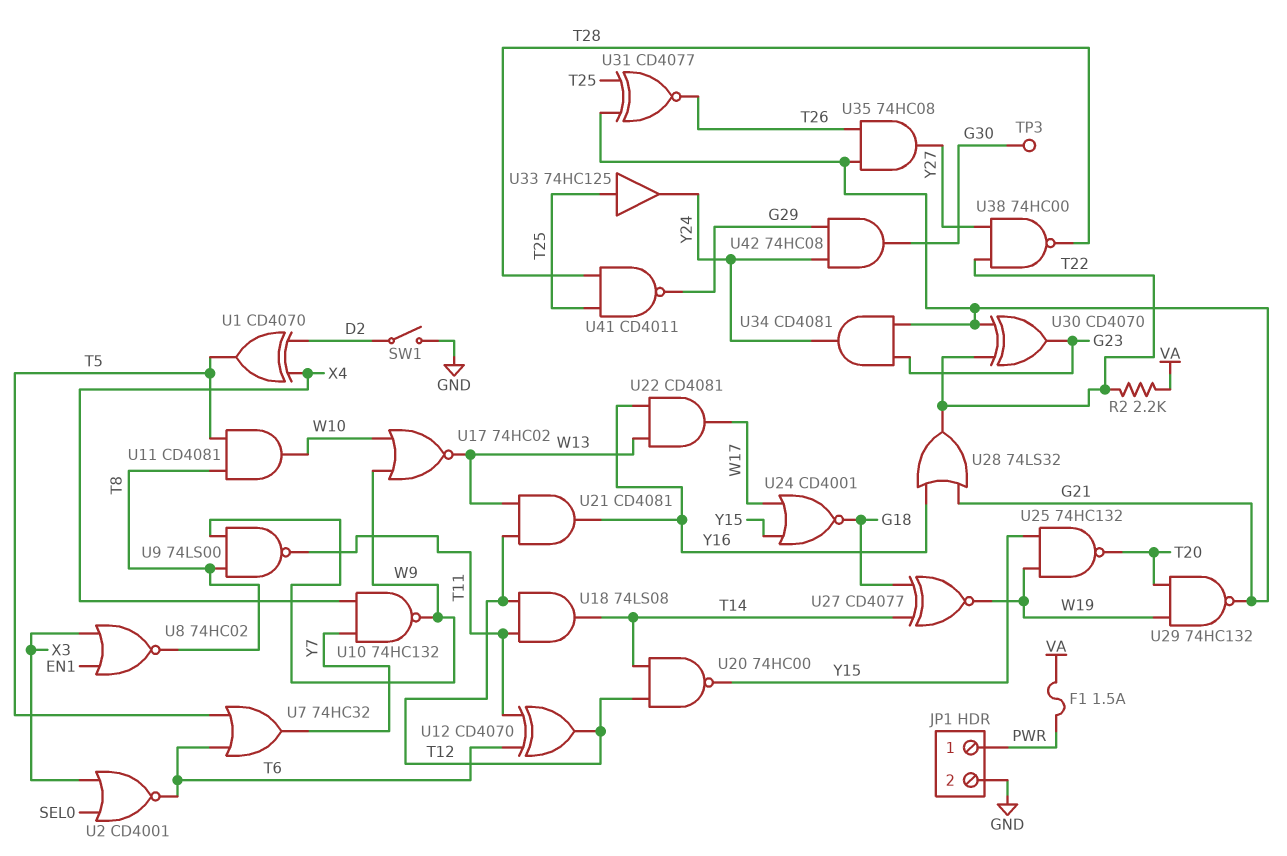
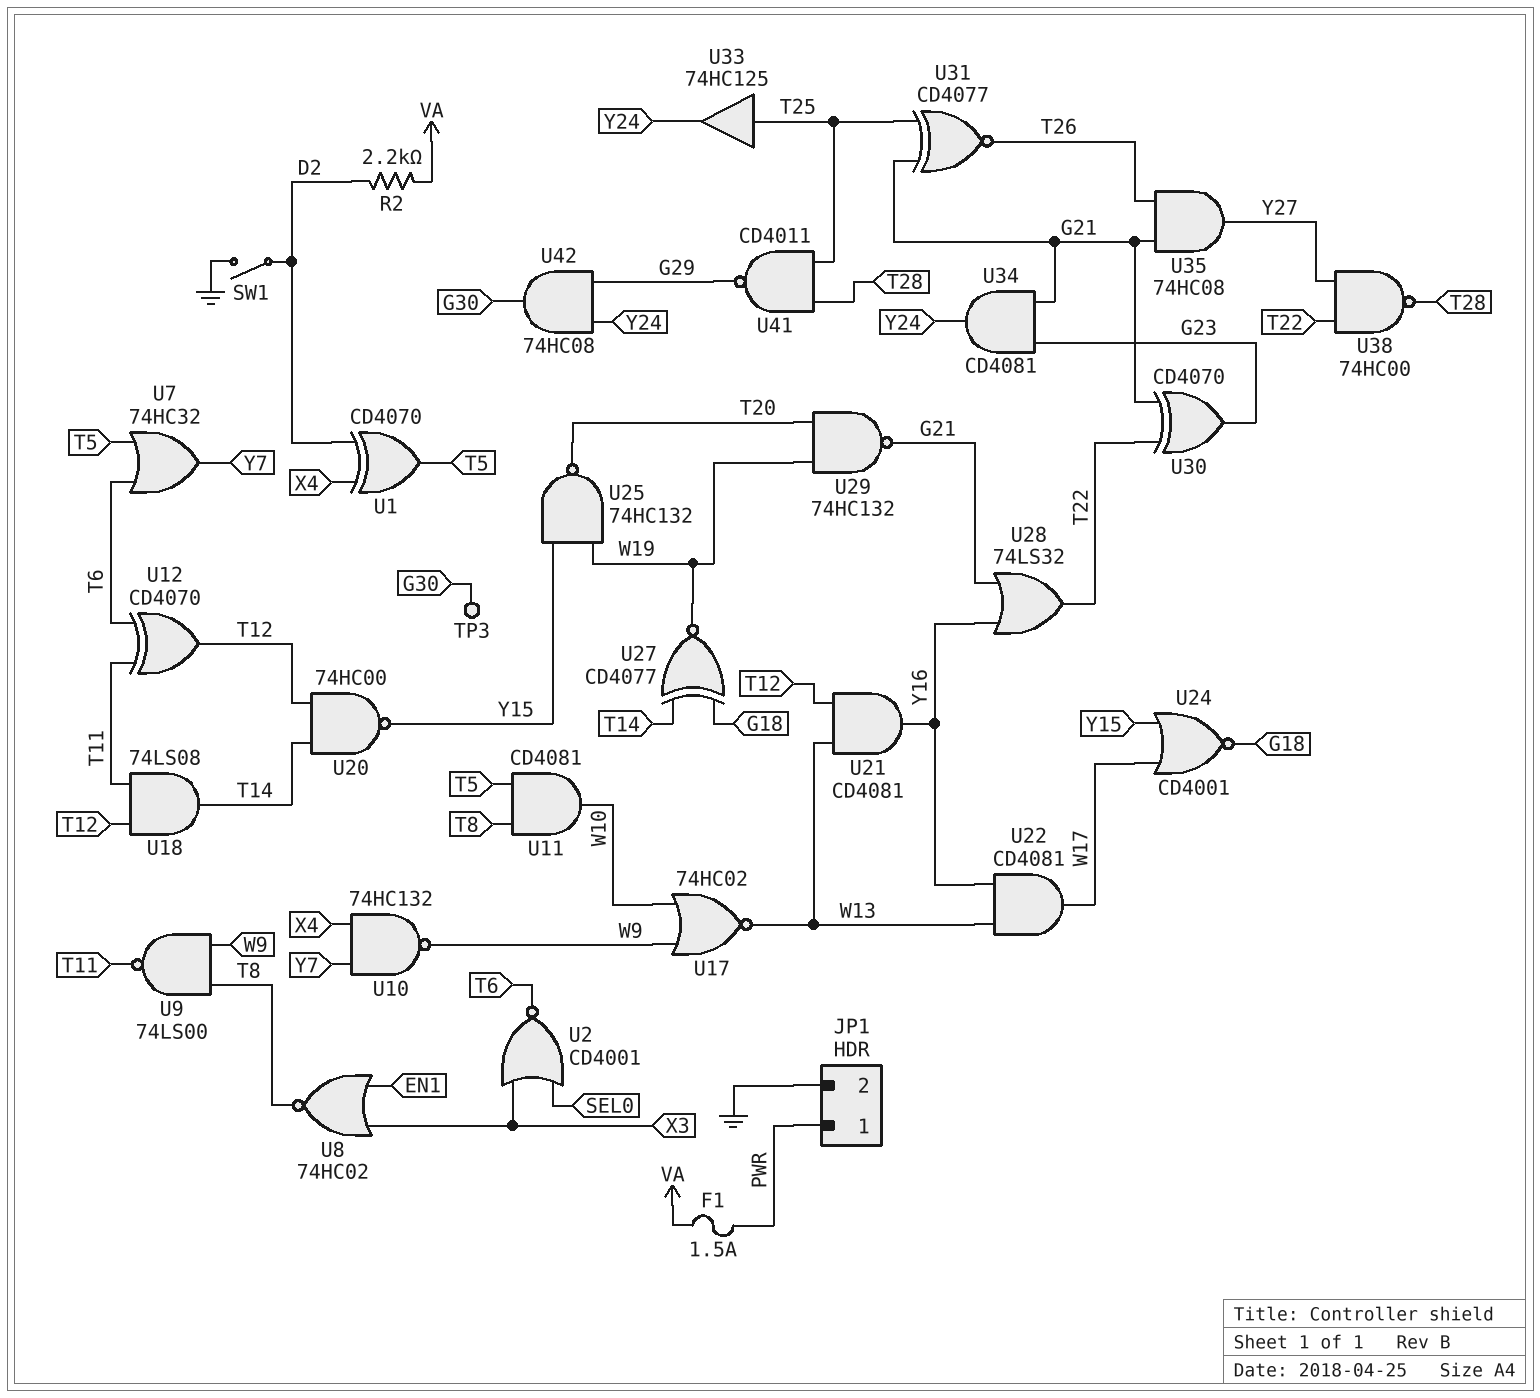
R2: 2.2k (T22, VA) -> 2.2k (D2, VA)

